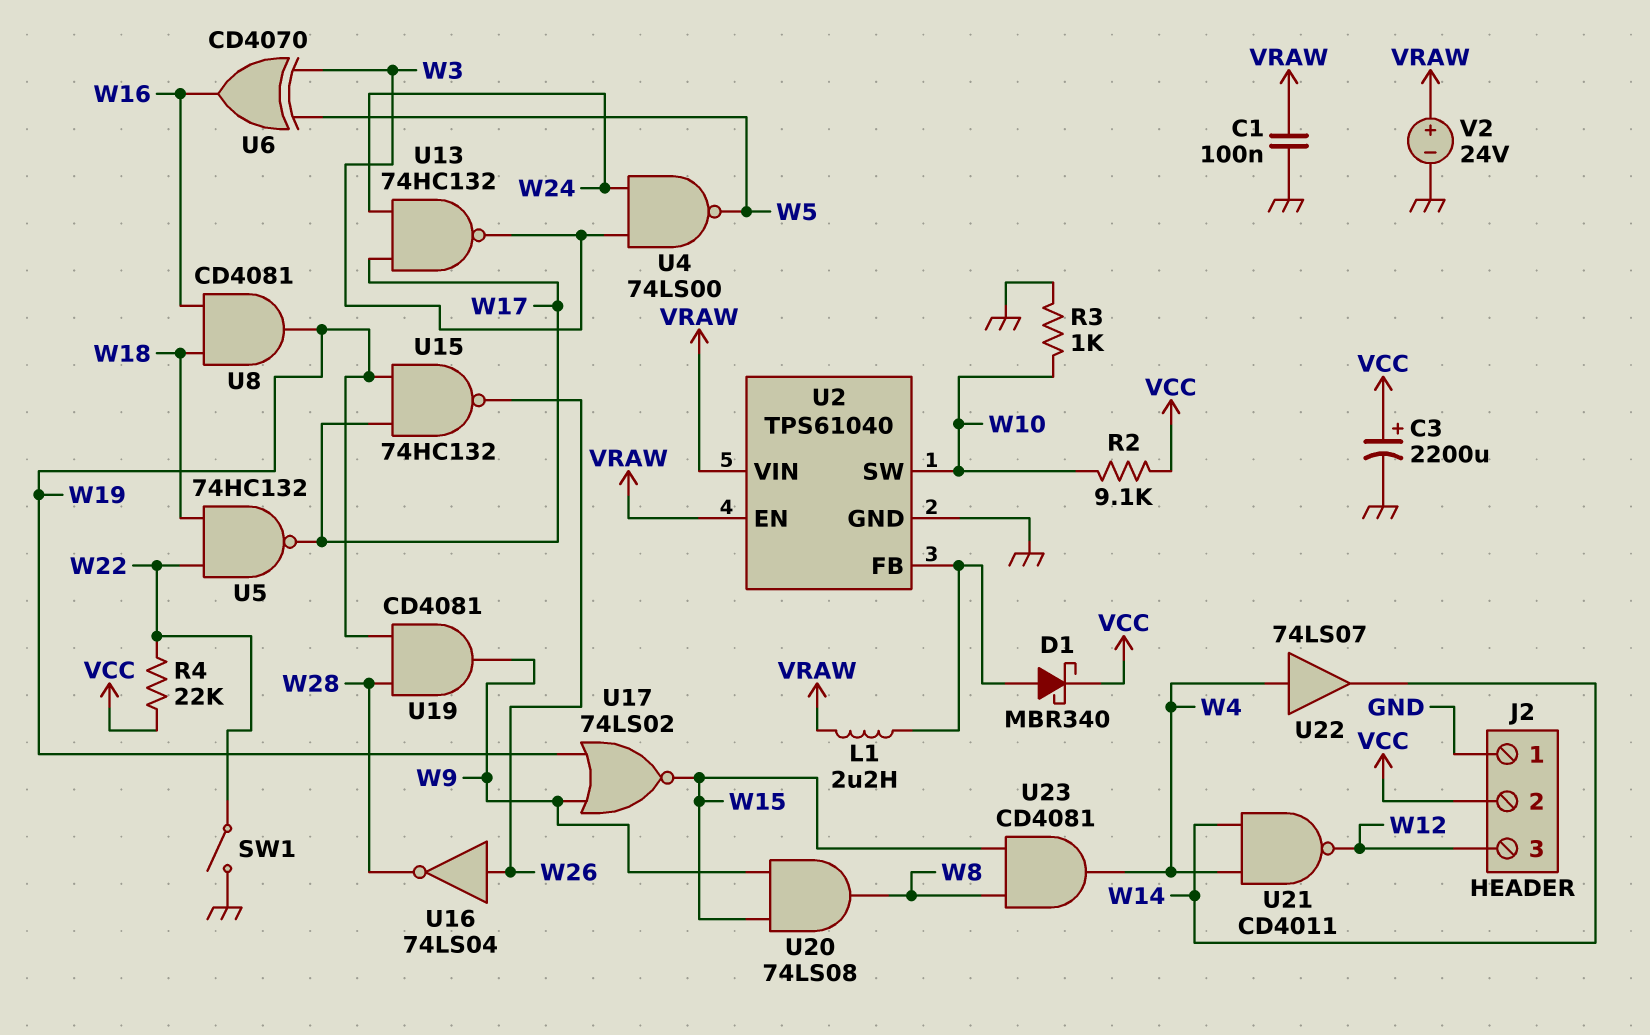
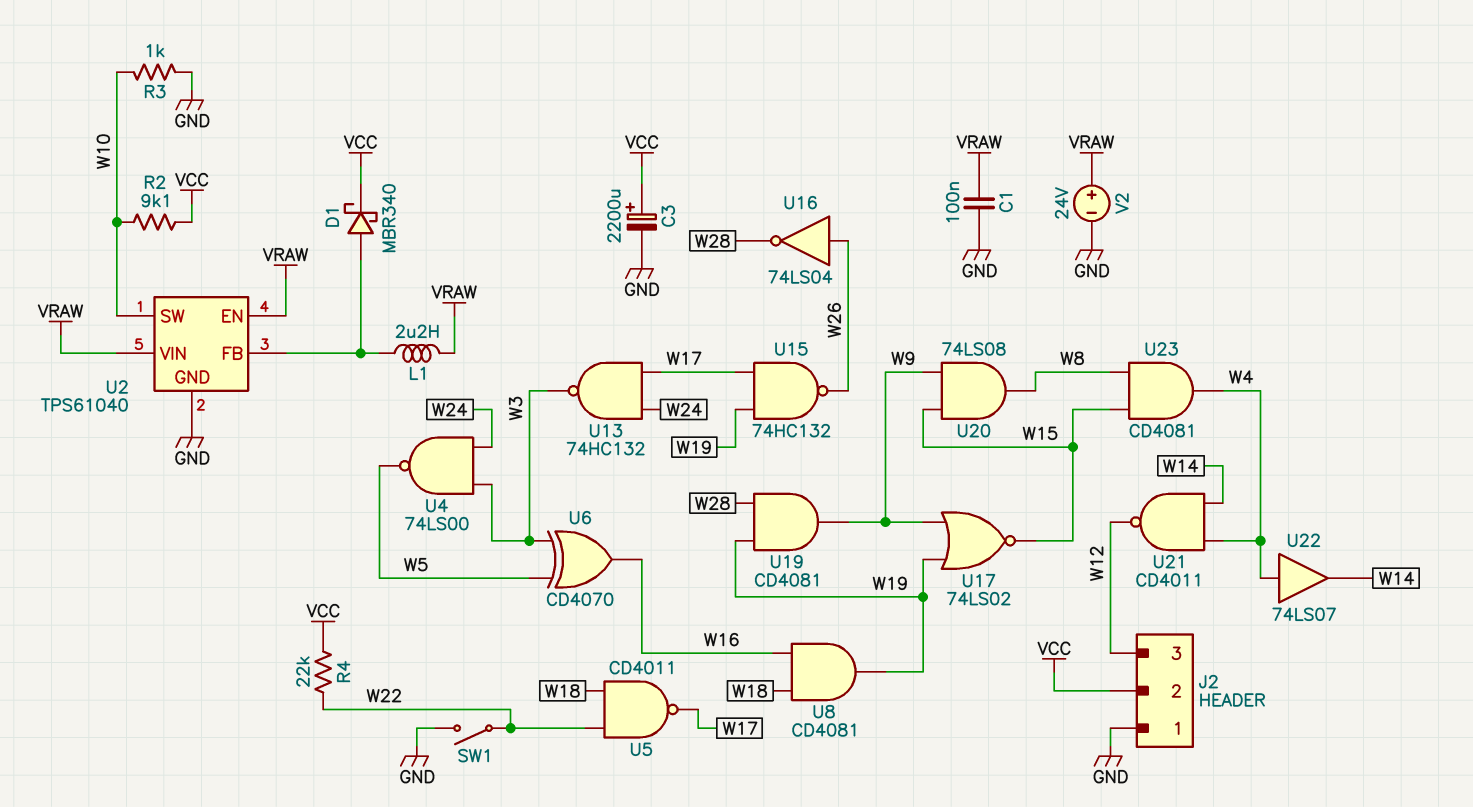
U5: NAND 74HC132 (in W18, in W22, out W17) -> NAND CD4011 (in W18, in W22, out W17)

